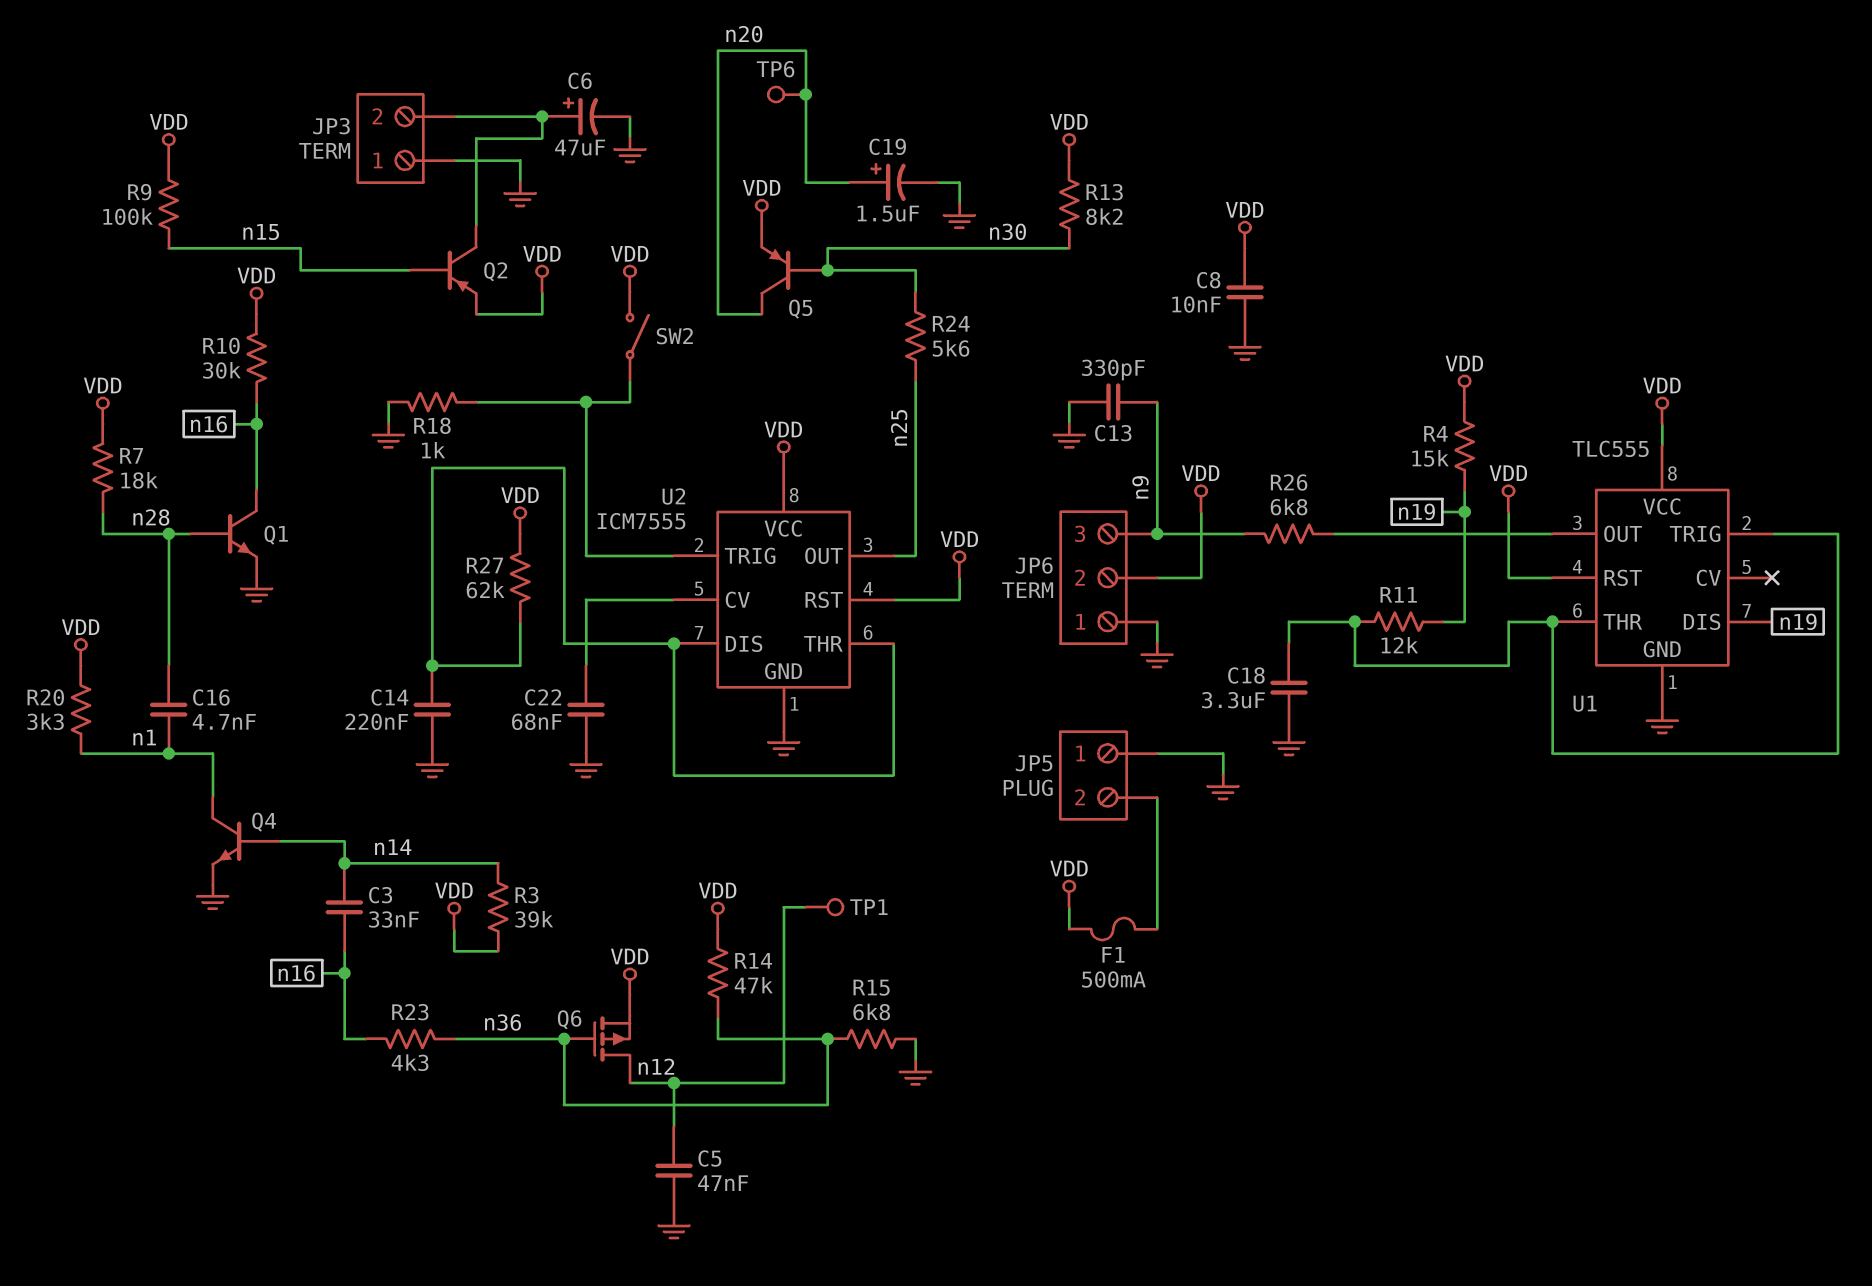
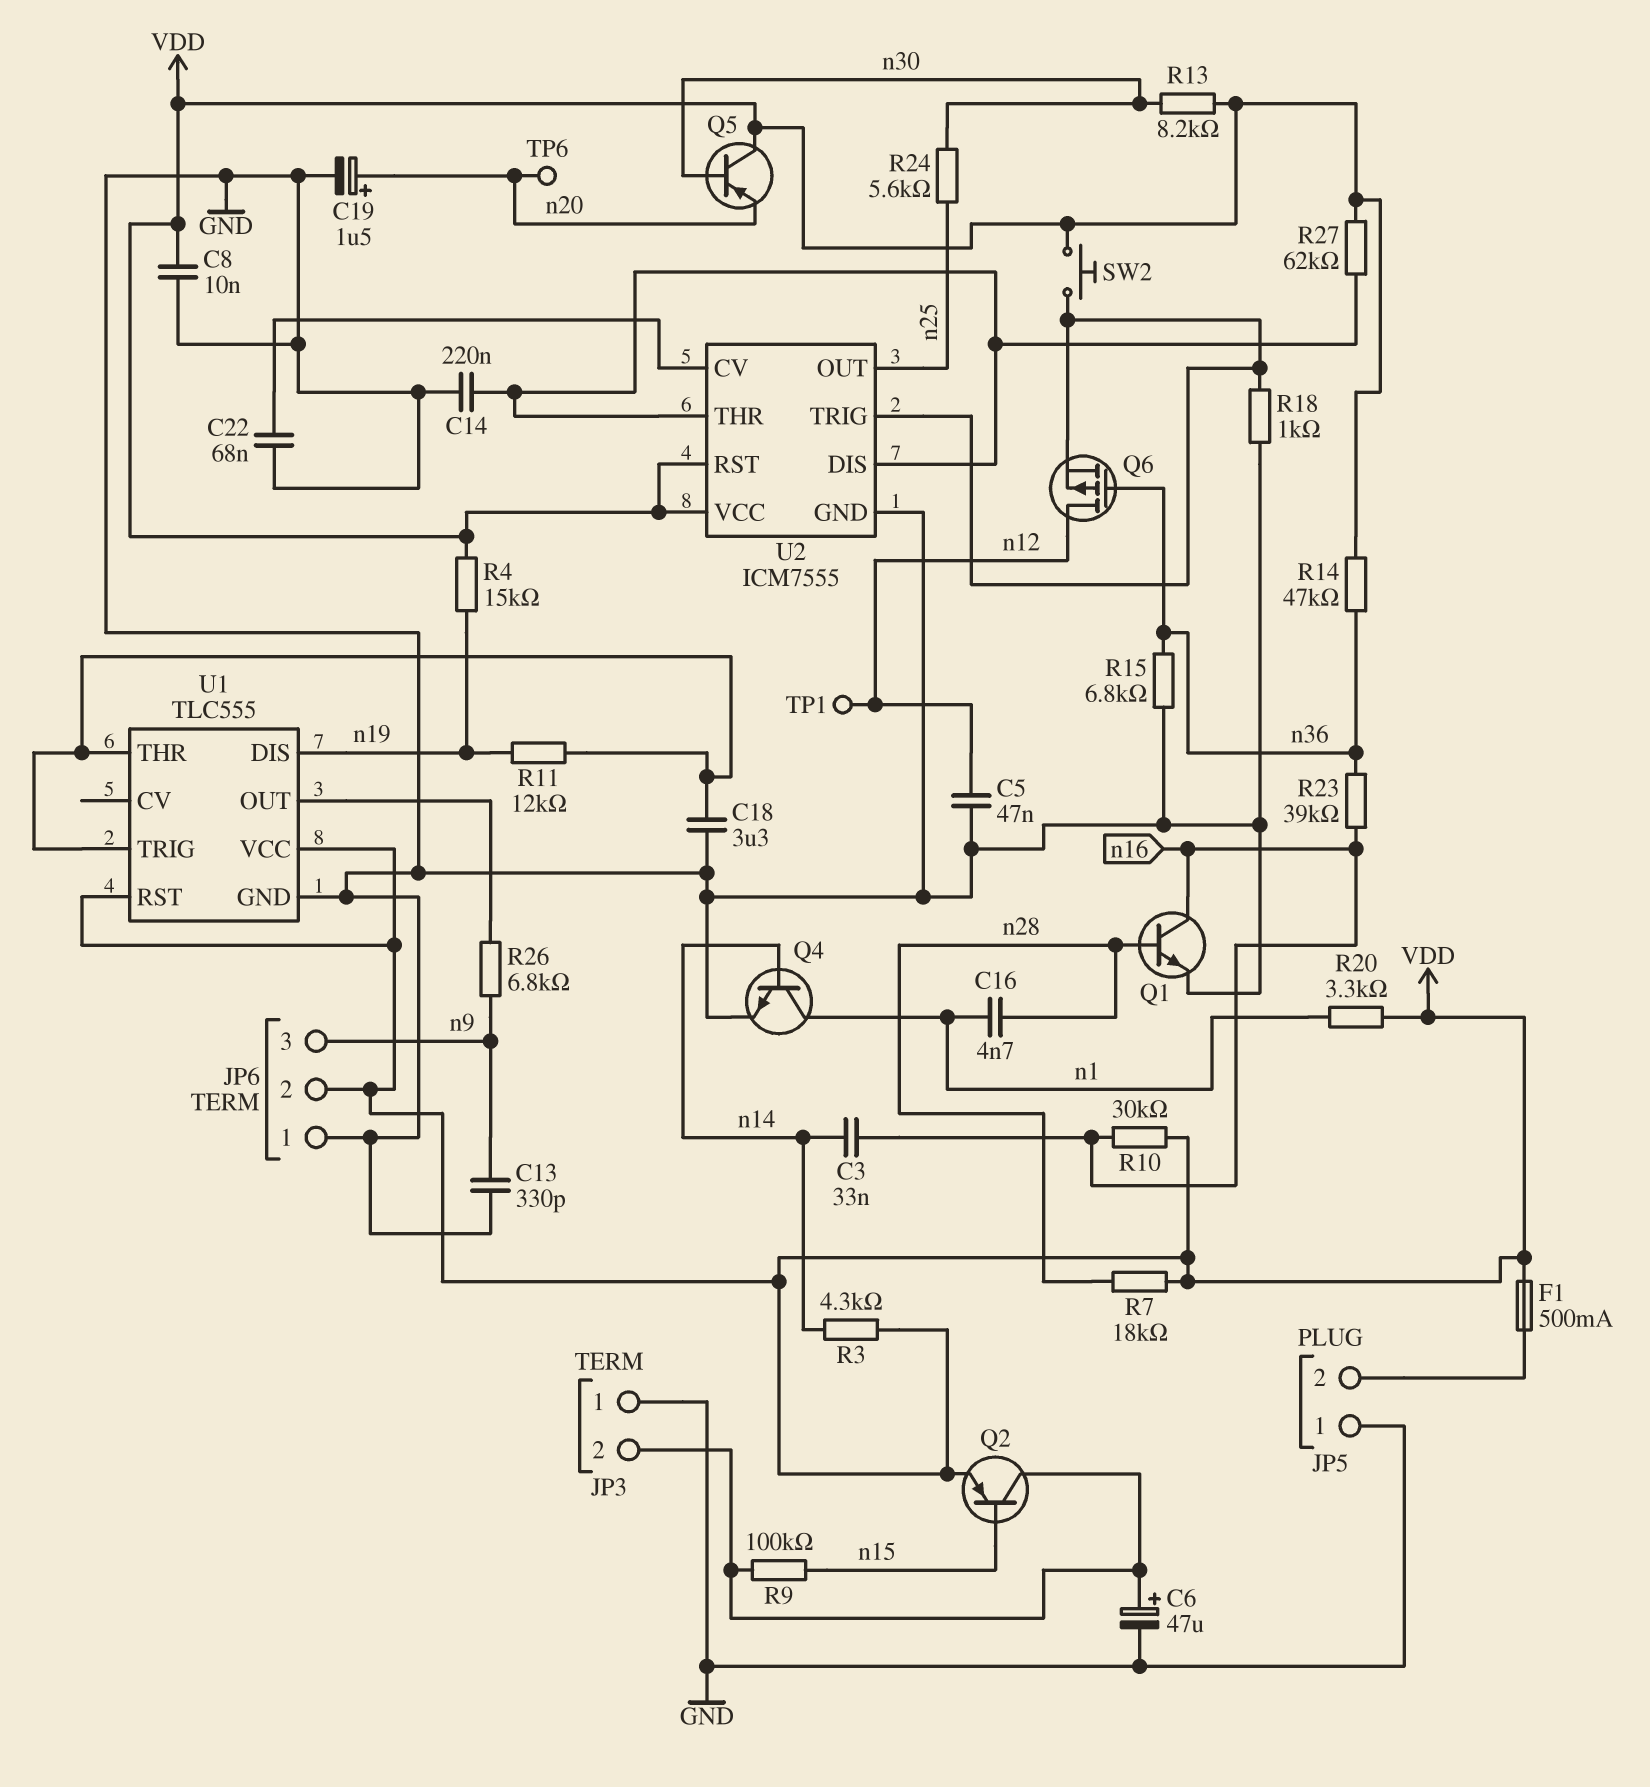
Q5: PNP (B n30, C n20, E VDD) -> PNP (B n30, C VDD, E n20)
Q6: PMOS (G n36, D n12, S VDD) -> PMOS (G n36, D n12, S U2/TRIG)
R3: 39k (VDD, n14) -> 4.3k (VDD, n14)
R9: 100k (VDD, n15) -> 100k (JP3/2, n15)
R23: 4.3k (n16, n36) -> 39k (n16, n36)
SW2: switch (U2/TRIG, VDD) -> button (U2/TRIG, VDD)

